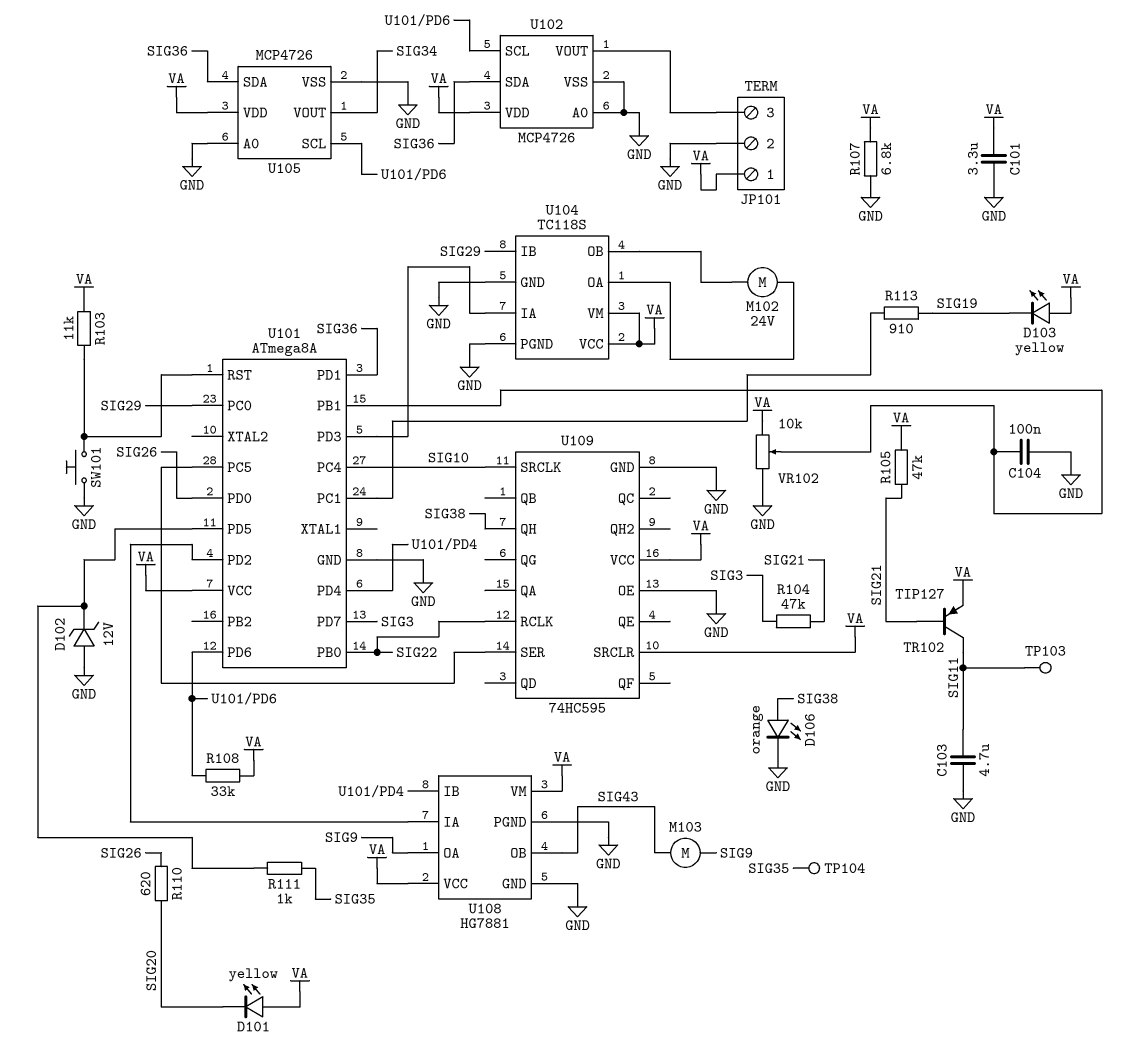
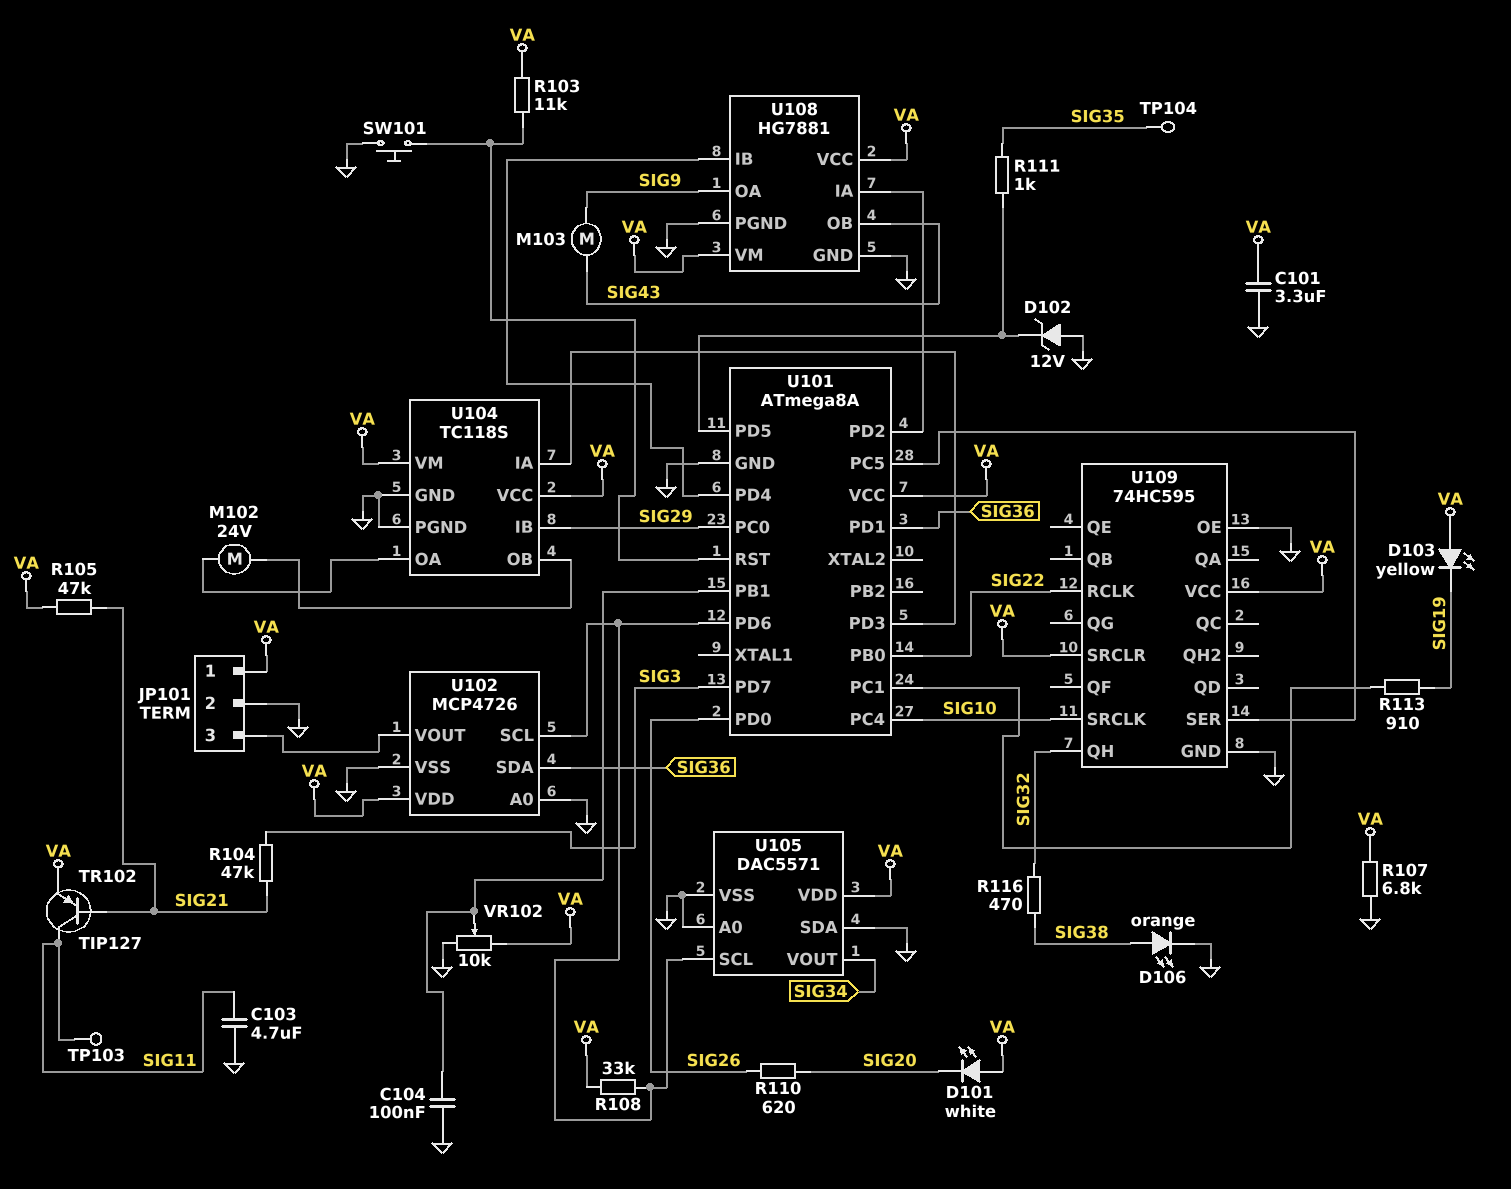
D101: LED yellow (A VA, K SIG20) -> LED white (A VA, K SIG20)
R116: none -> 470 (SIG32, SIG38)
U105: MCP4726 -> DAC5571
U105 pin SDA: SIG36 -> GND
U109 pin QH: SIG38 -> SIG32

